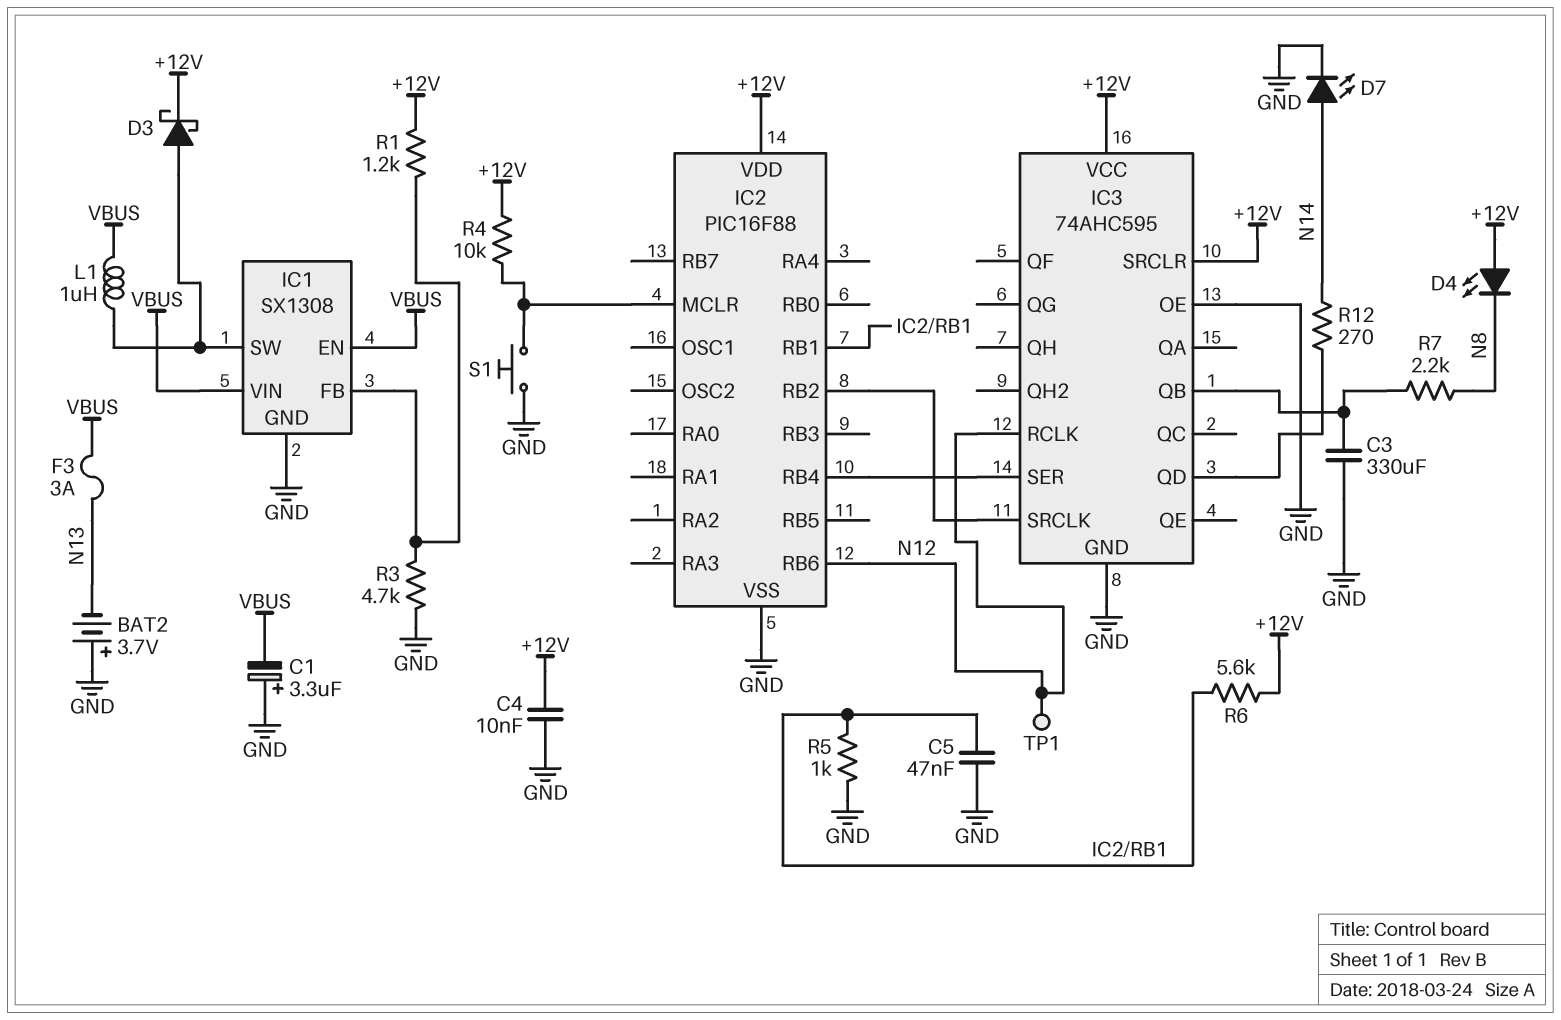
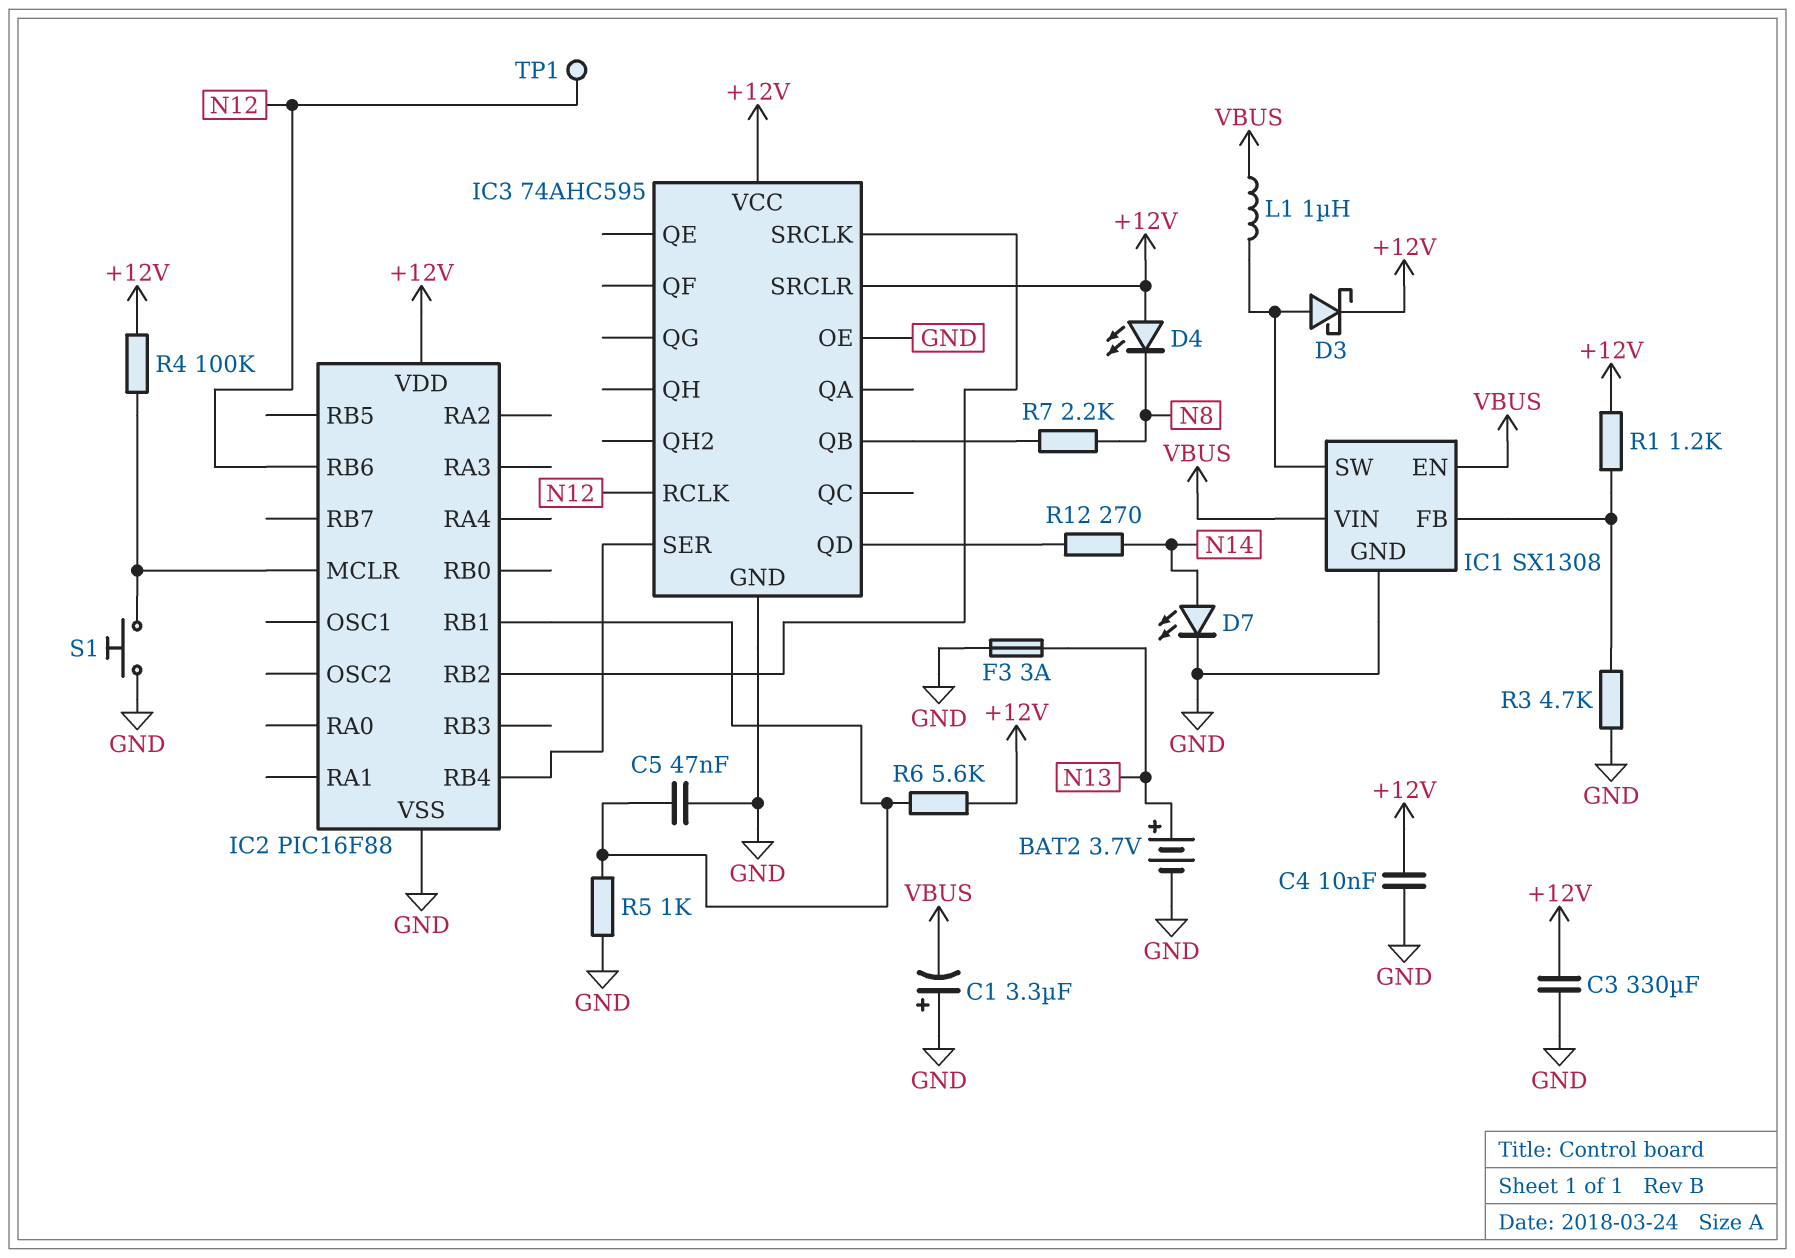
BAT2: 3.7V (plus GND, minus N13) -> 3.7V (plus N13, minus GND)
C3: 330uF (GND, IC3/QB) -> 330uF (+12V, GND)
F3: 3A (N13, VBUS) -> 3A (GND, N13)
R4: 10k (+12V, IC2/MCLR) -> 100k (+12V, IC2/MCLR)

